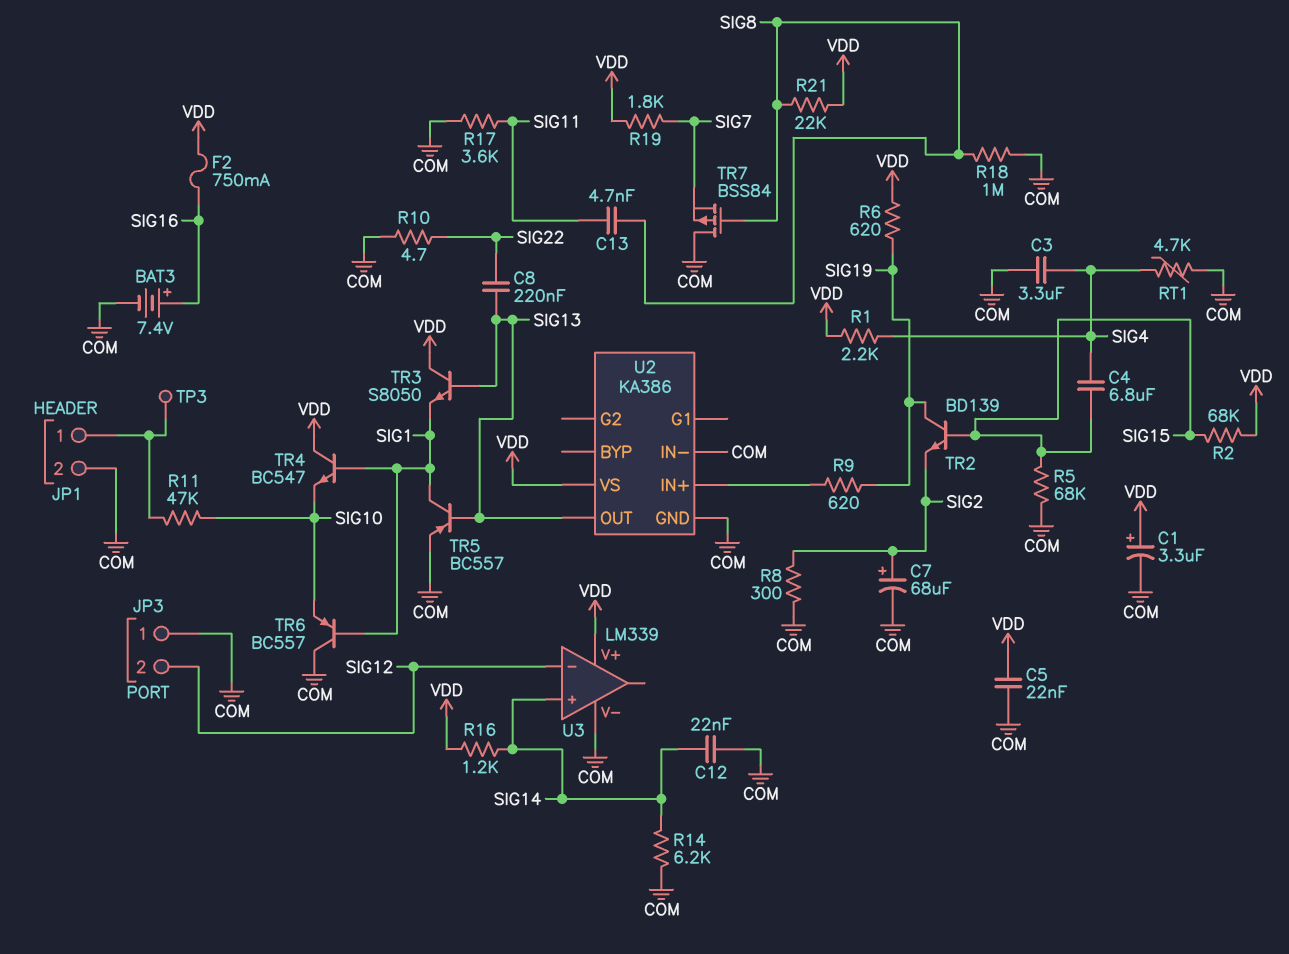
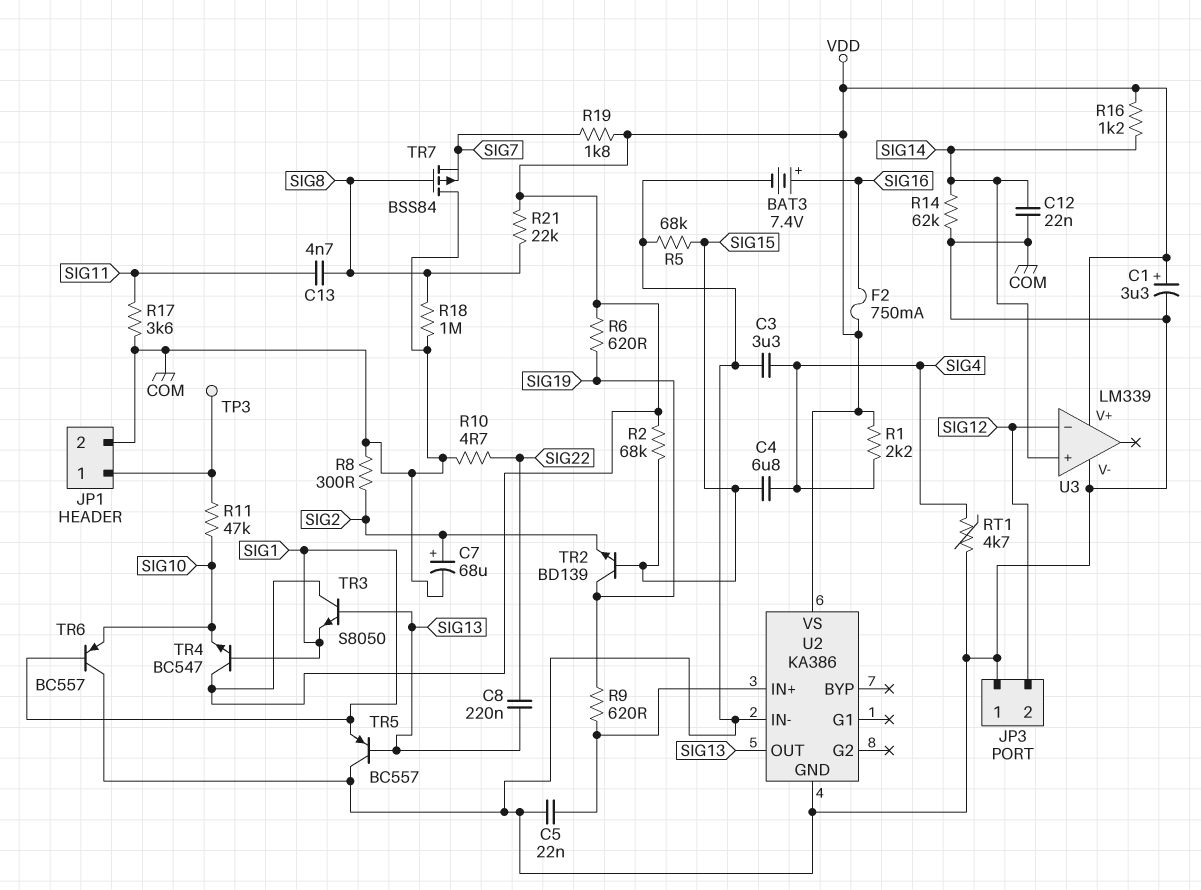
C5: 22nF (COM, VDD) -> 22nF (COM, U2/IN+)
R14: 6.2k (COM, SIG14) -> 62k (COM, SIG14)
TR5: PNP BC557 (B SIG13, C SIG1, E COM) -> PNP BC557 (B SIG13, C COM, E SIG1)

